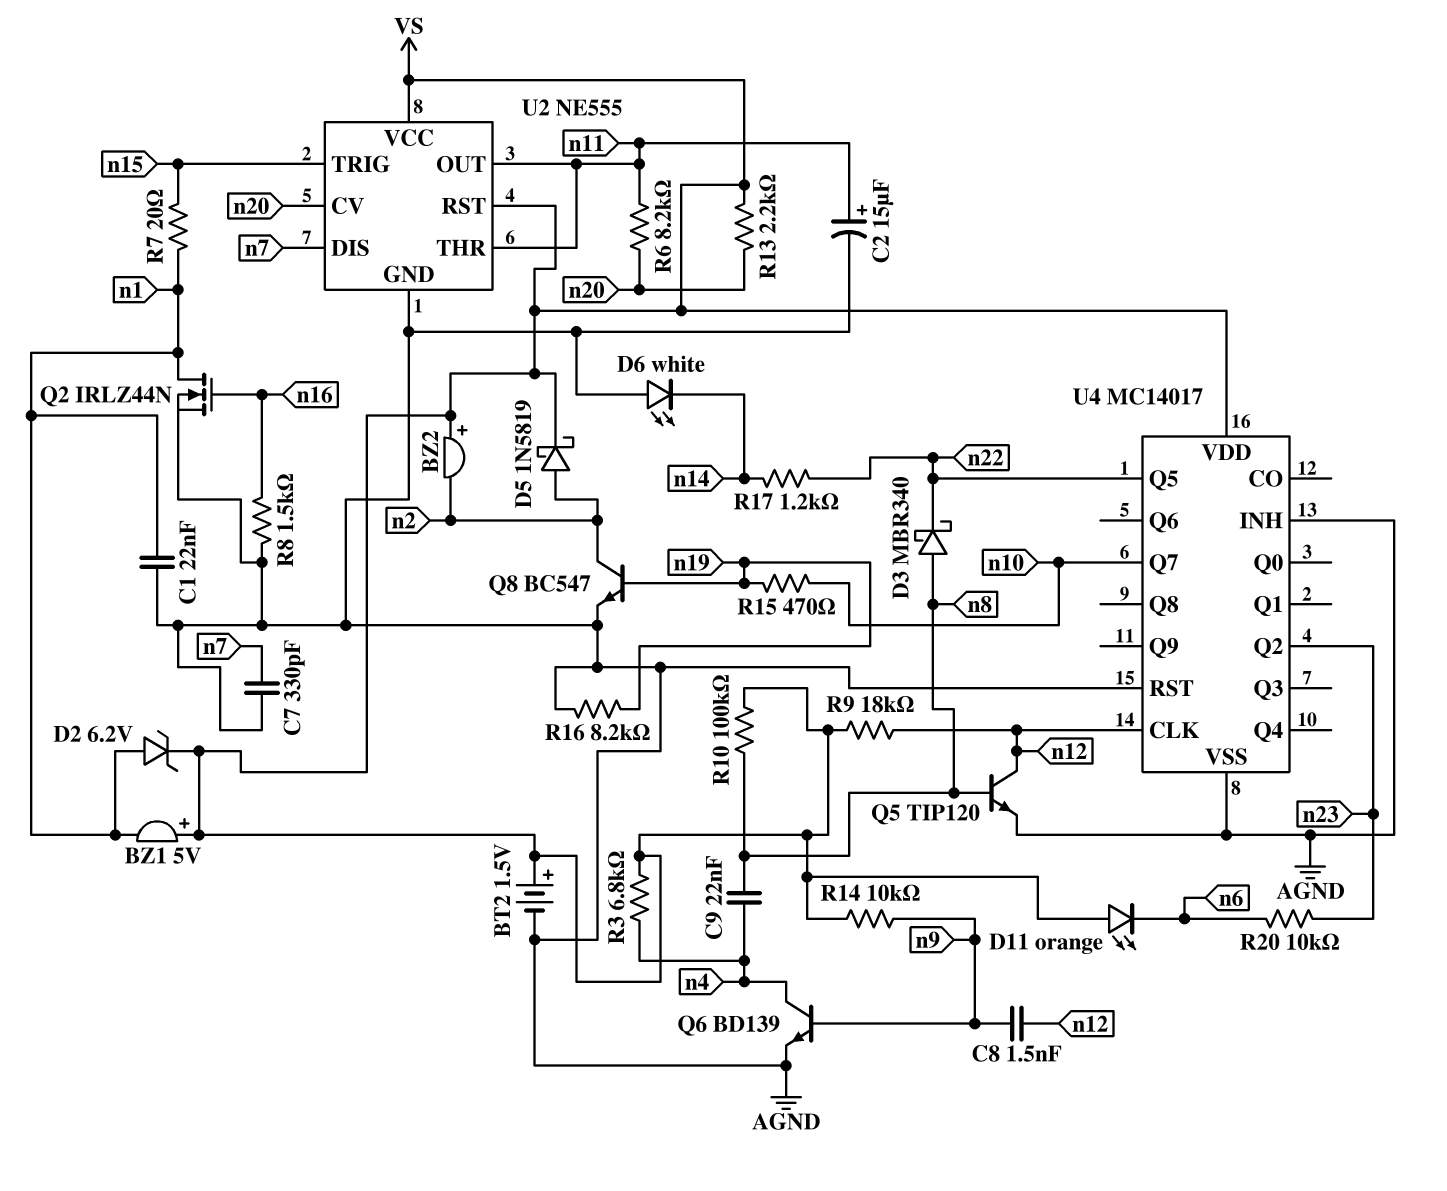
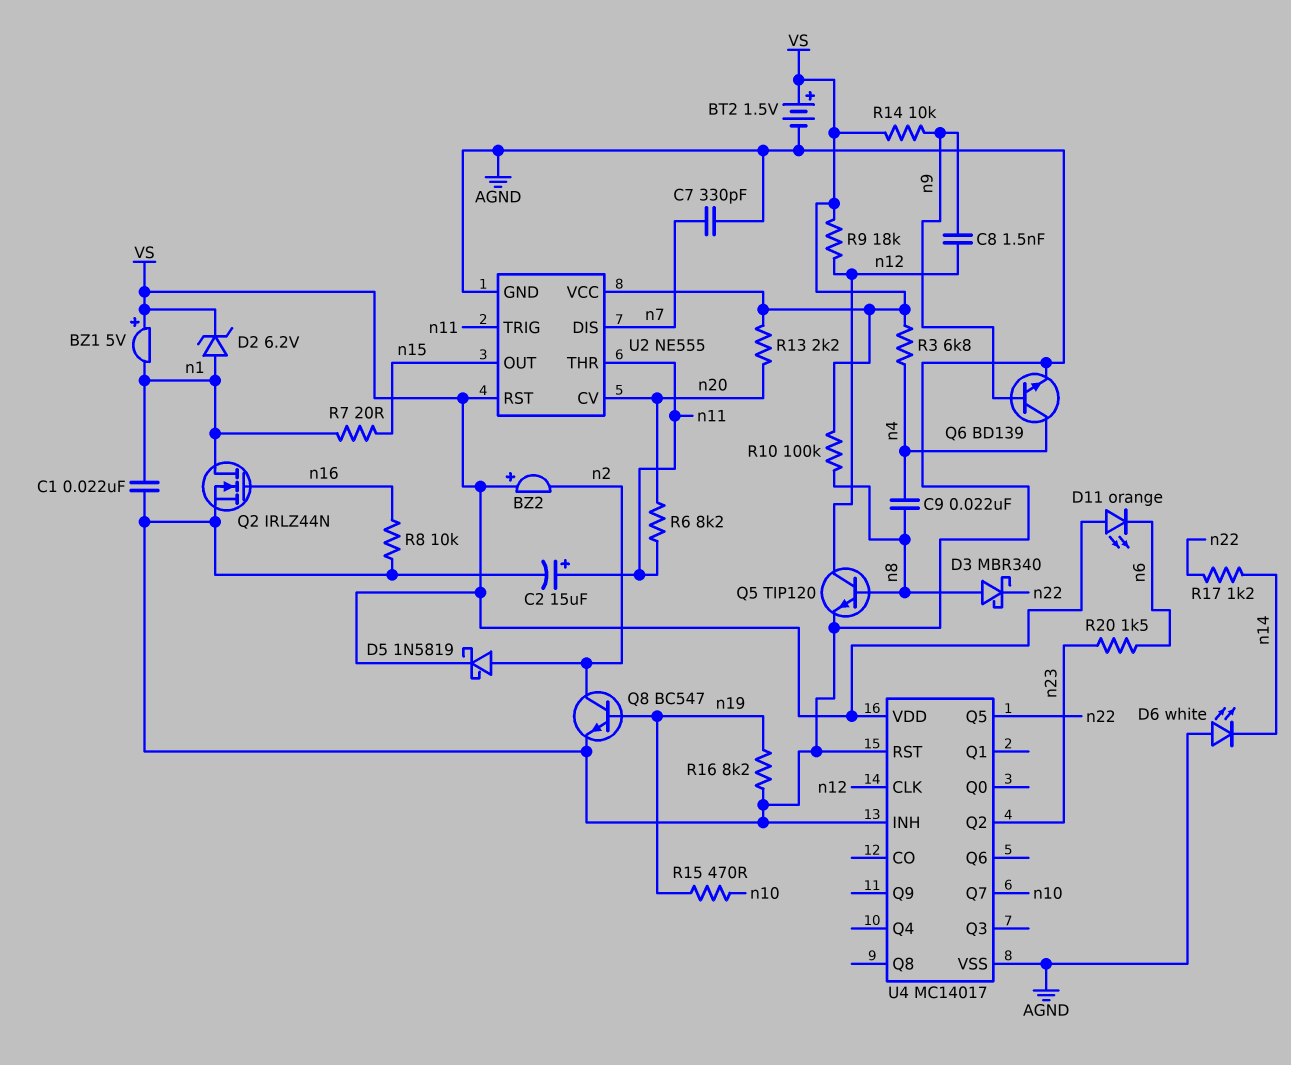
R8: 1.5k (AGND, n16) -> 10k (AGND, n16)
R20: 10k (n6, n23) -> 1.5k (n6, n23)
U2 pin OUT: n11 -> n15
U2 pin TRIG: n15 -> n11

